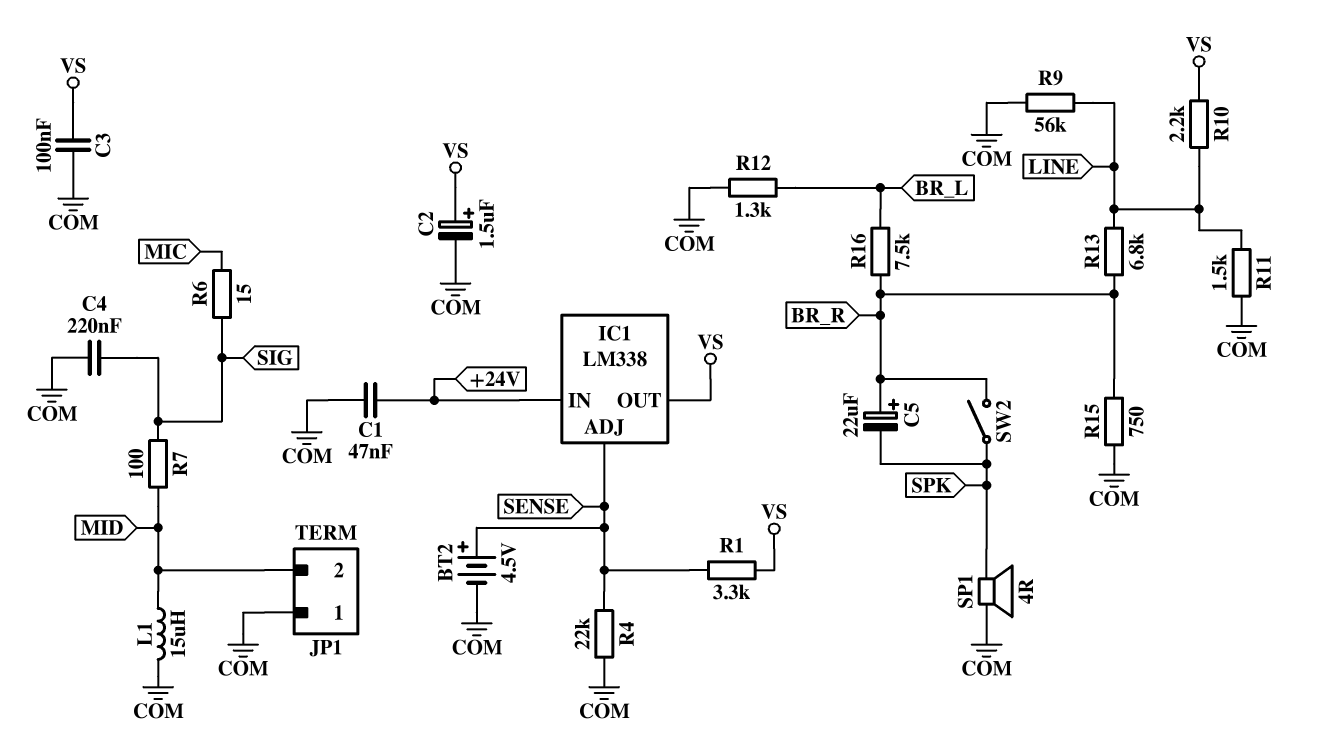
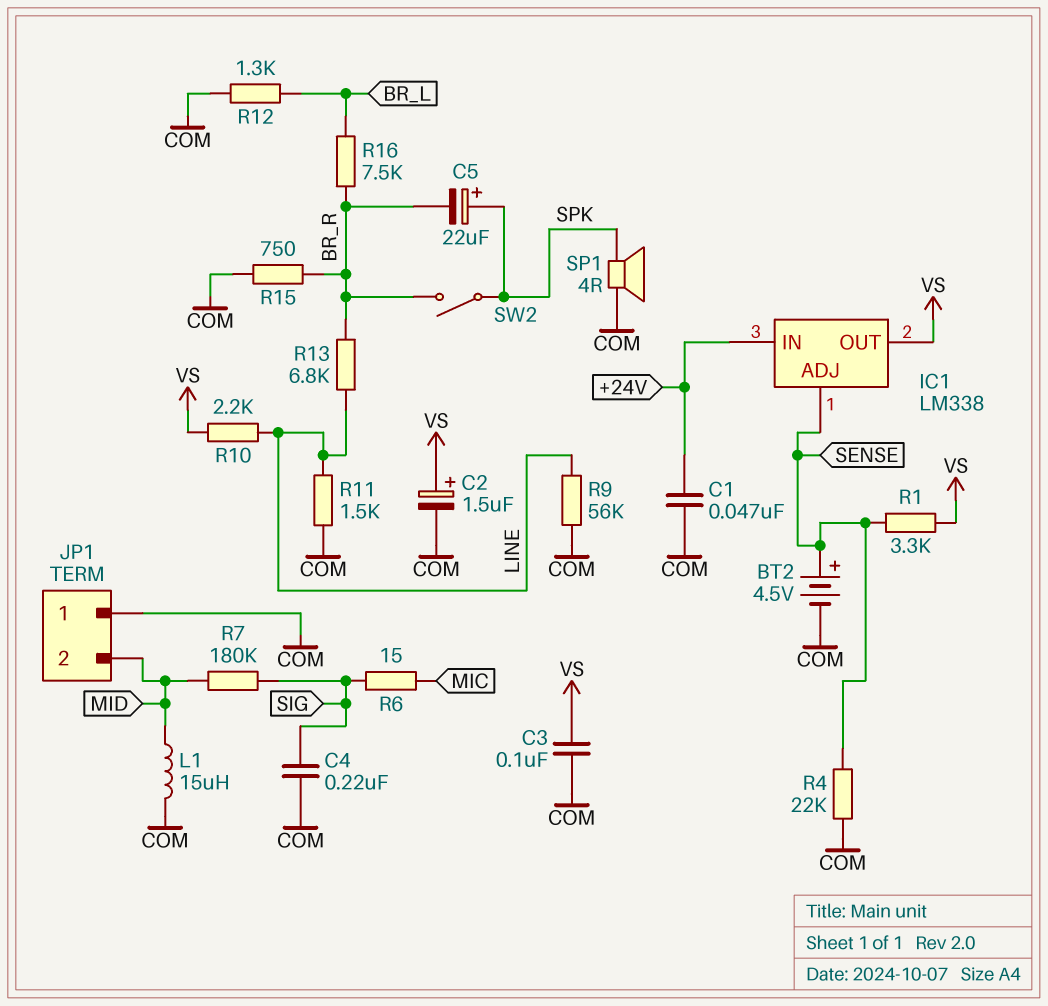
C5: 22uF (plus BR_R, minus SPK) -> 22uF (plus SPK, minus BR_R)
R7: 100 (MID, SIG) -> 180k (MID, SIG)

